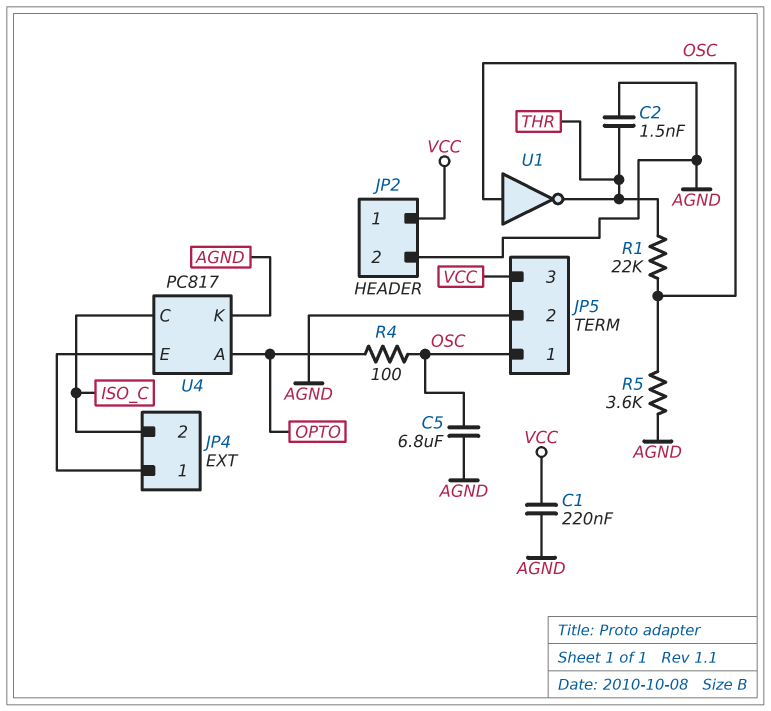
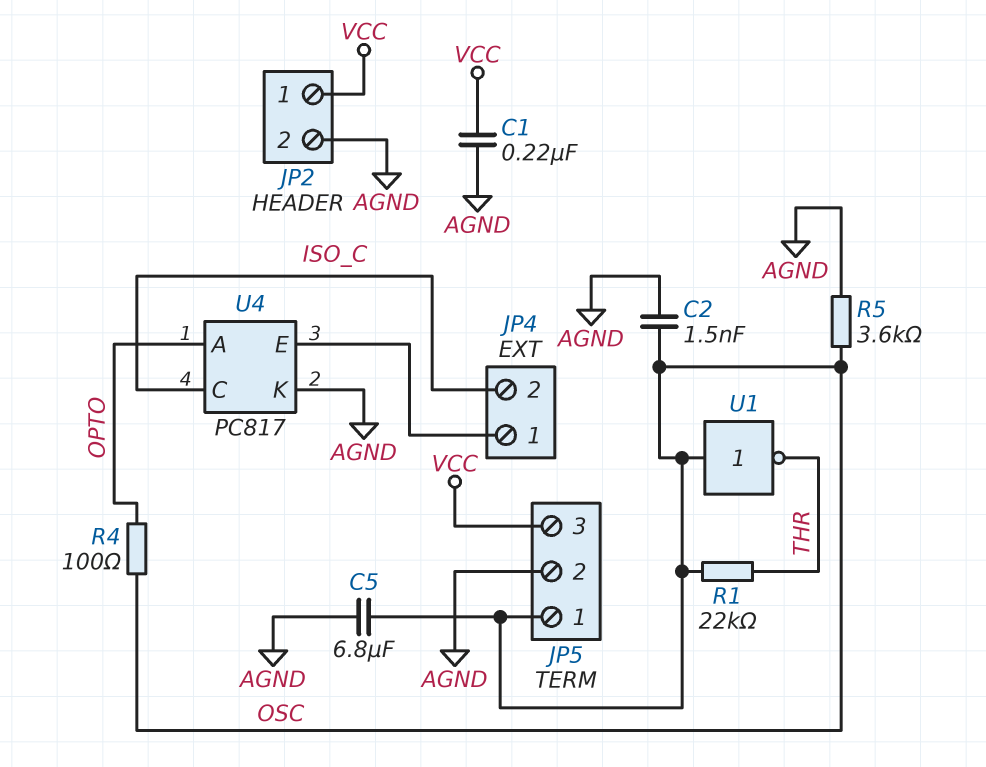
C2: 1.5nF (AGND, THR) -> 1.5nF (AGND, OSC)

